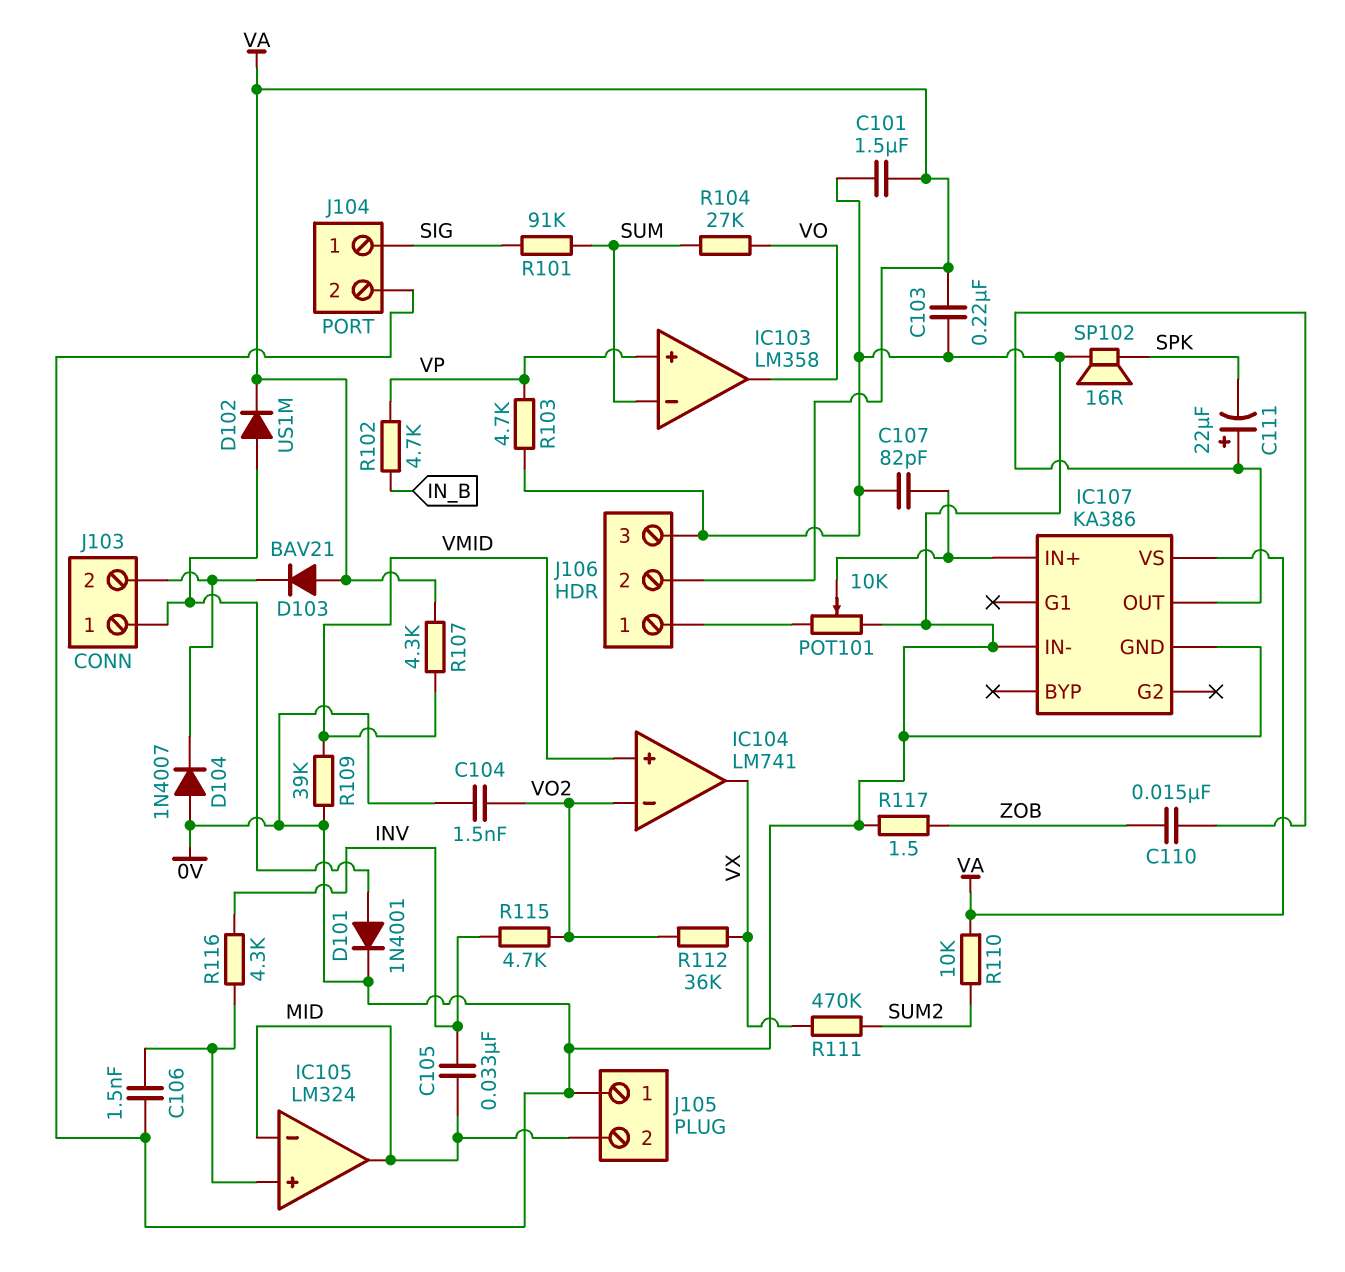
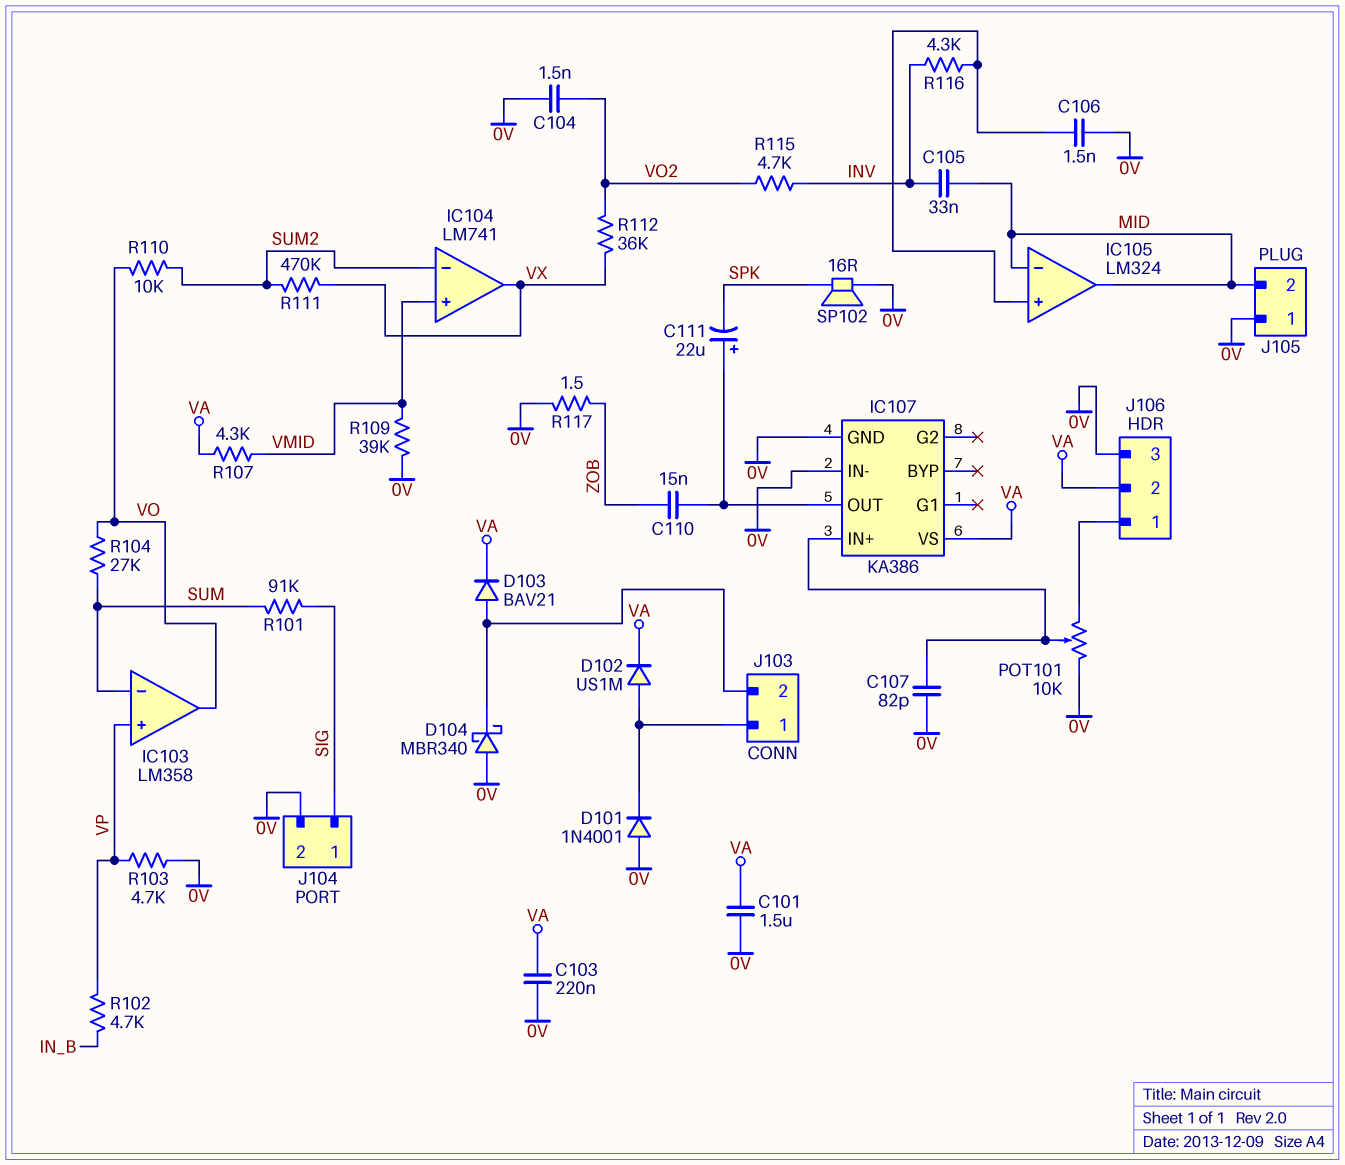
D101: diode 1N4001 (A J103/1, K 0V) -> diode 1N4001 (A 0V, K J103/1)
D103: diode BAV21 (A VA, K J103/2) -> diode BAV21 (A J103/2, K VA)
D104: diode 1N4007 (A 0V, K J103/2) -> schottky MBR340 (A 0V, K J103/2)
IC104 pin in-: VO2 -> SUM2
R110: 10k (SUM2, VA) -> 10k (SUM2, VO)

